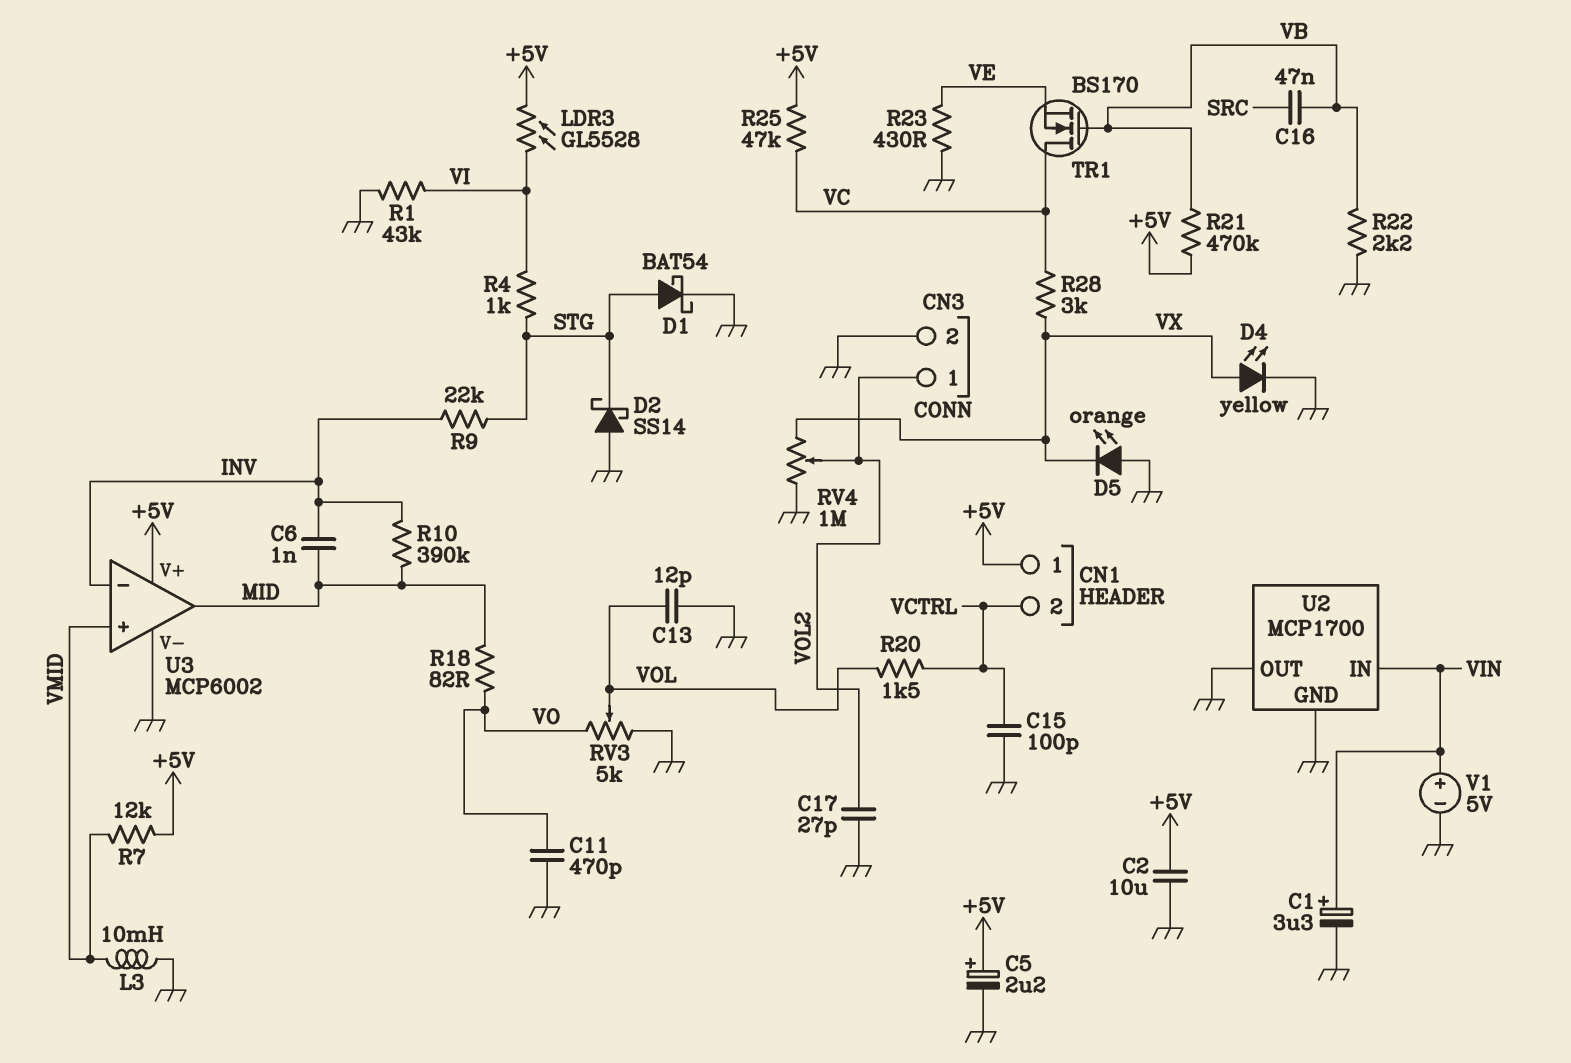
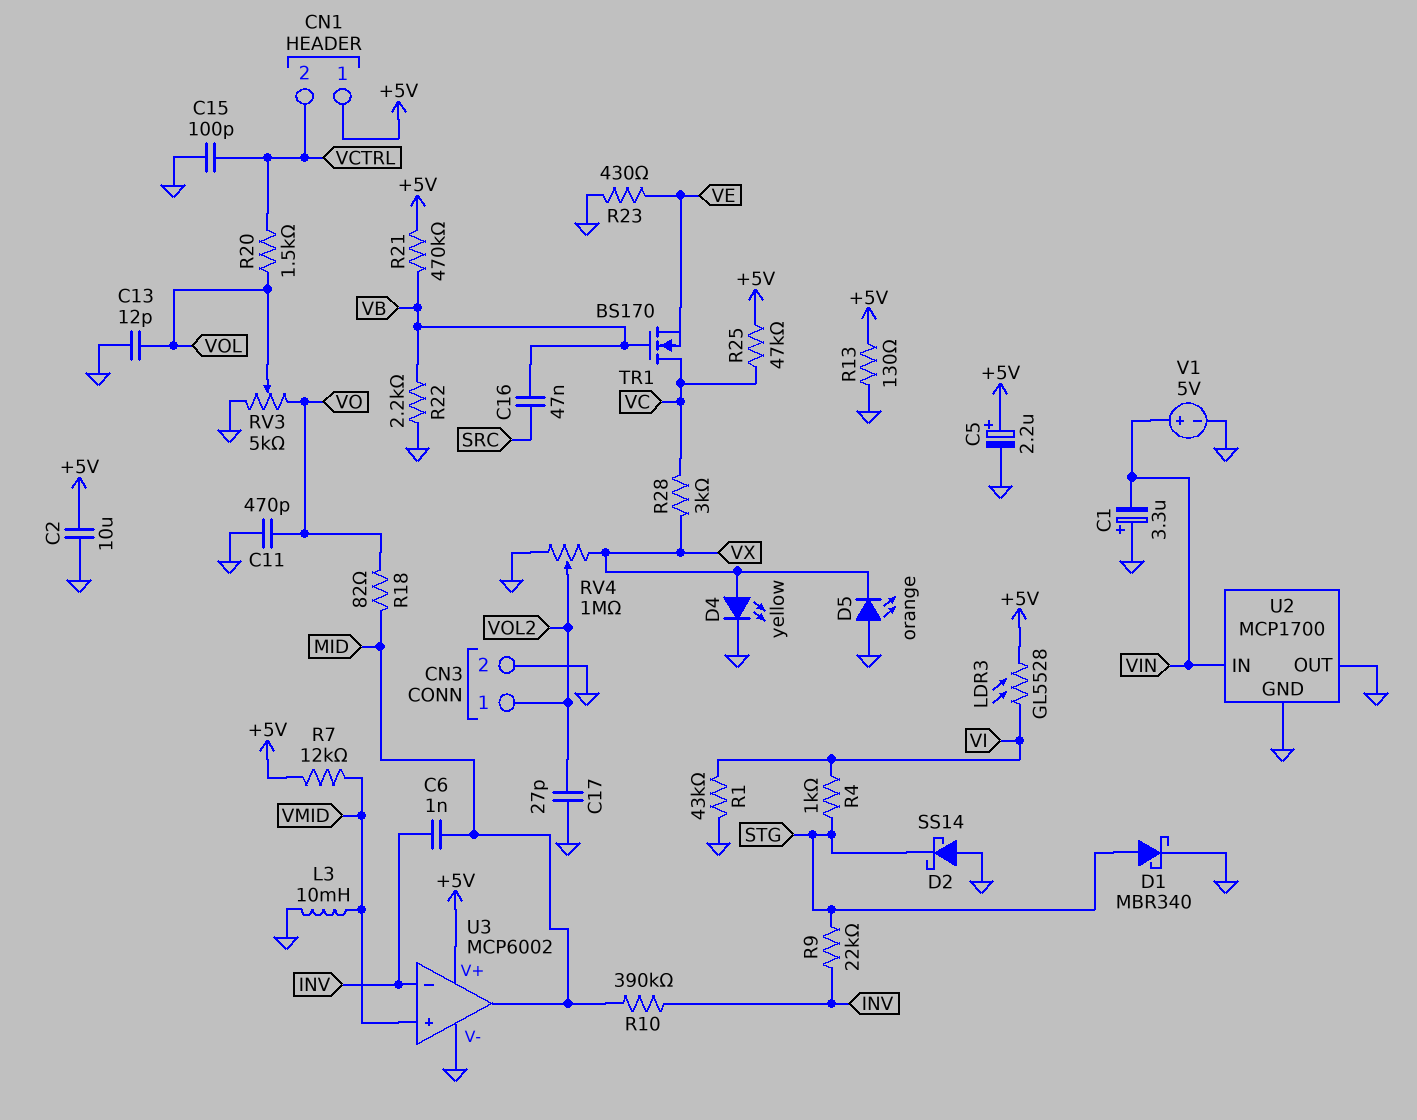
C1: 3.3uF (plus VIN, minus GND) -> 3.3uF (plus GND, minus VIN)
D1: schottky BAT54 (A STG, K GND) -> schottky MBR340 (A STG, K GND)
R13: none -> 130 (+5V, GND)

